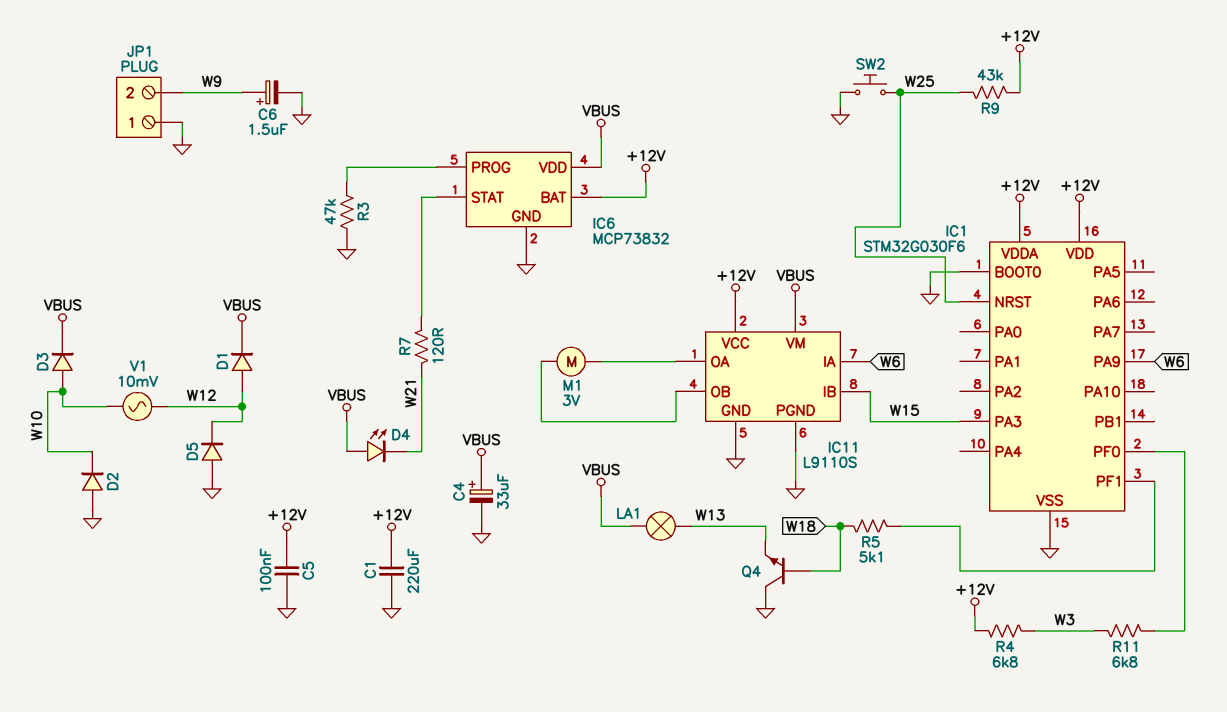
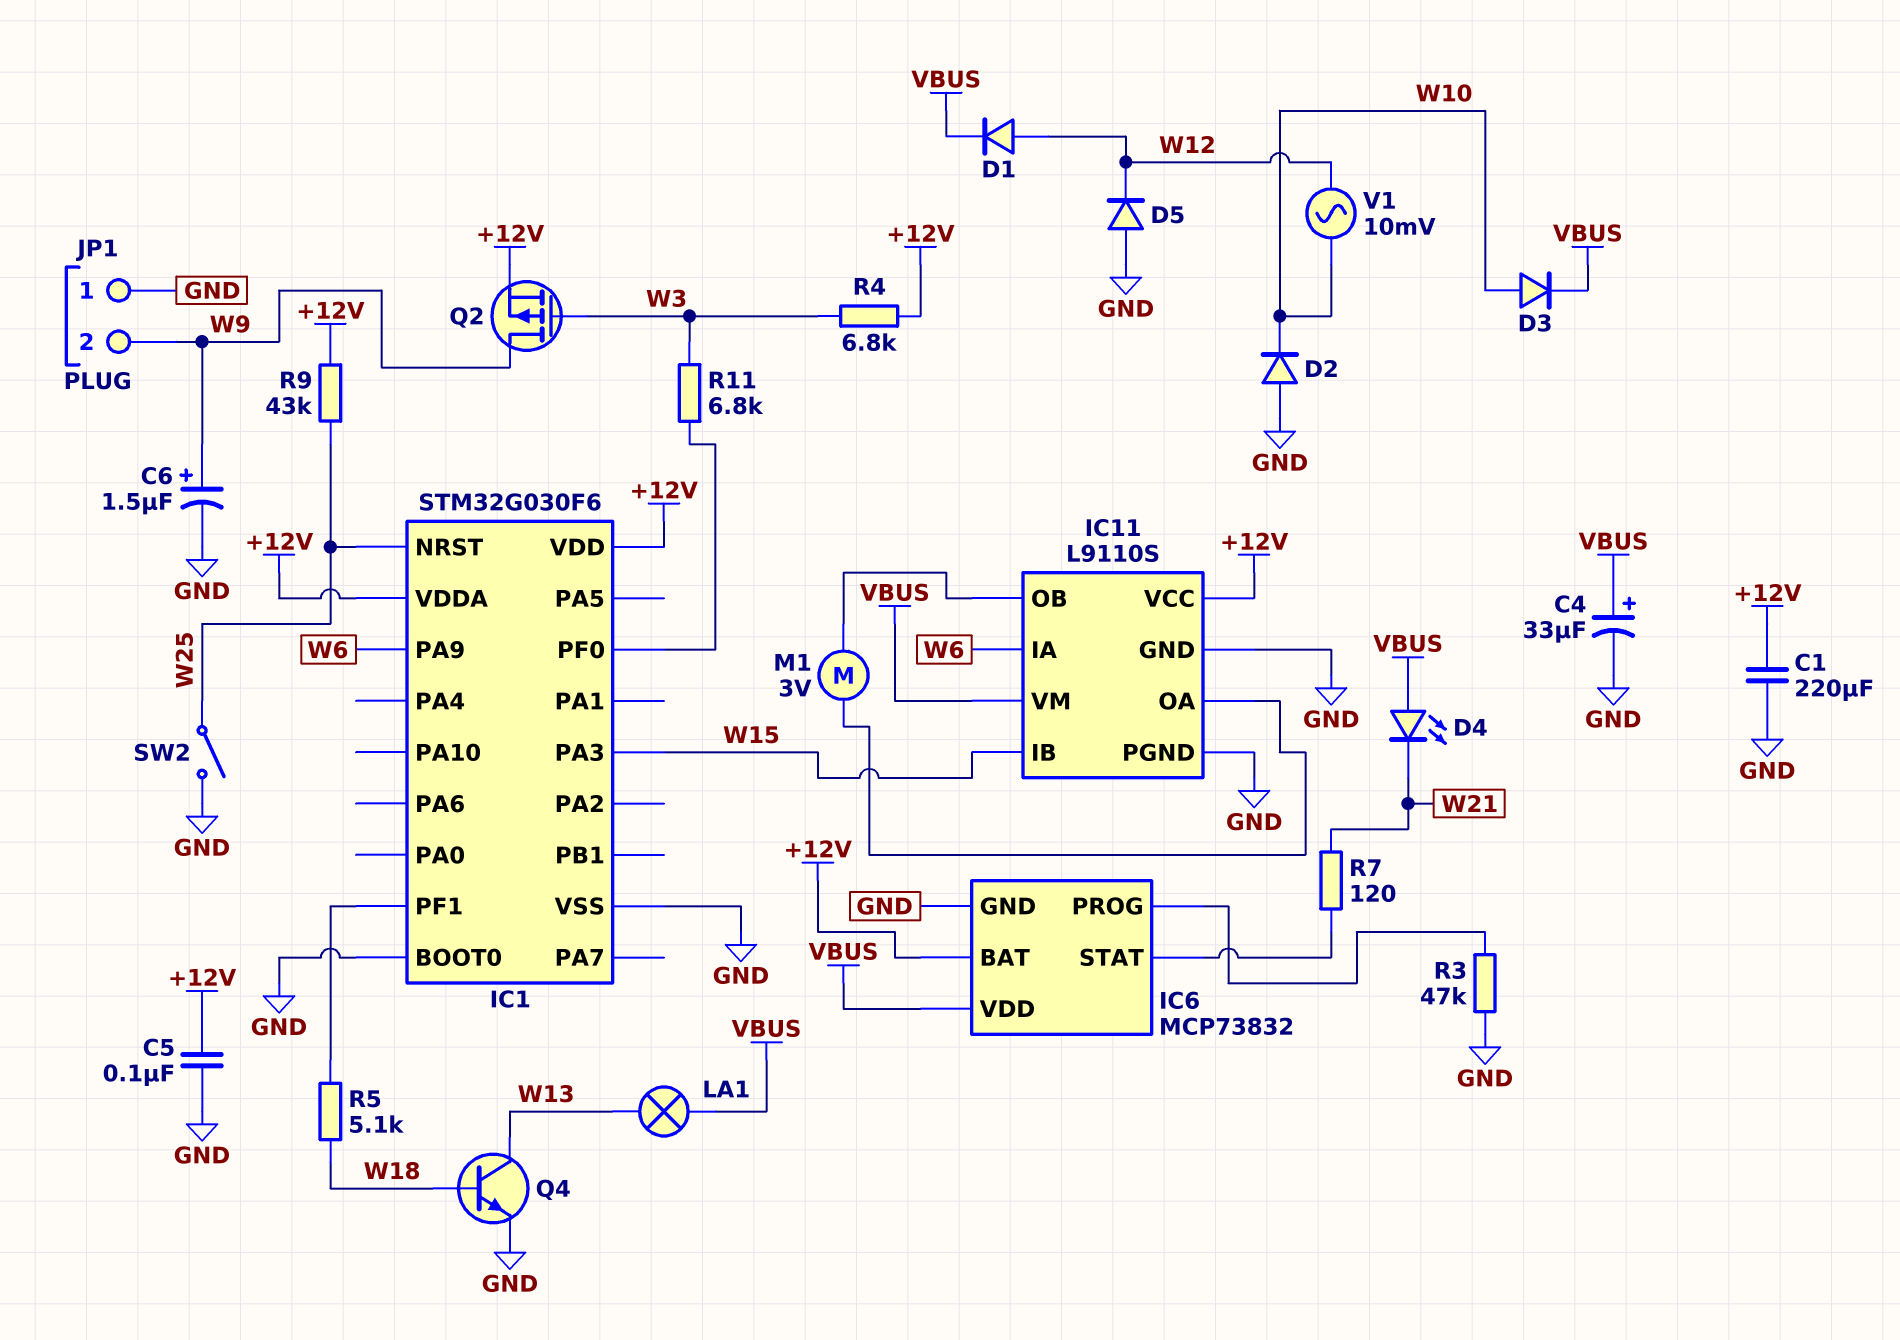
Q2: none -> PMOS (G W3, D W9, S +12V)
Q4: NPN (B W18, C GND, E W13) -> NPN (B W18, C W13, E GND)
SW2: button (GND, W25) -> switch (GND, W25)

